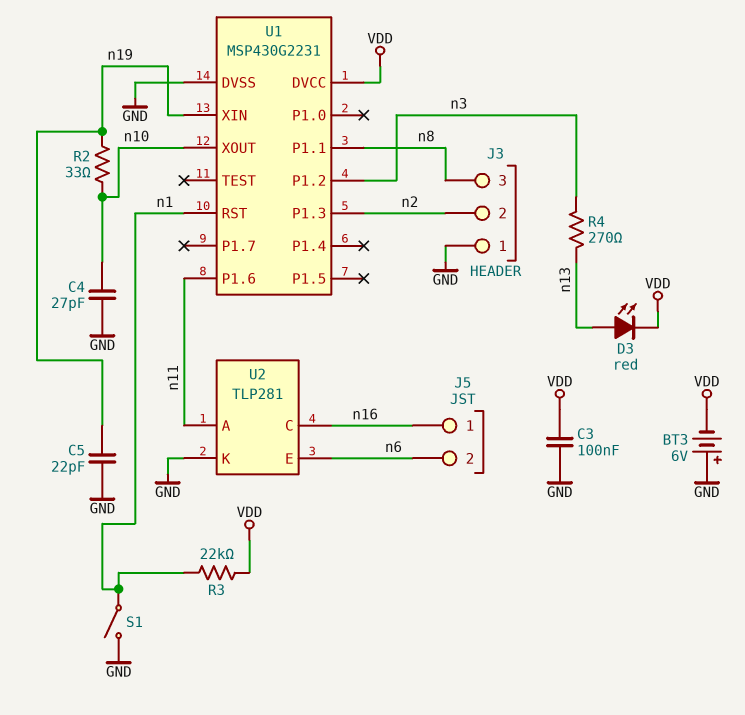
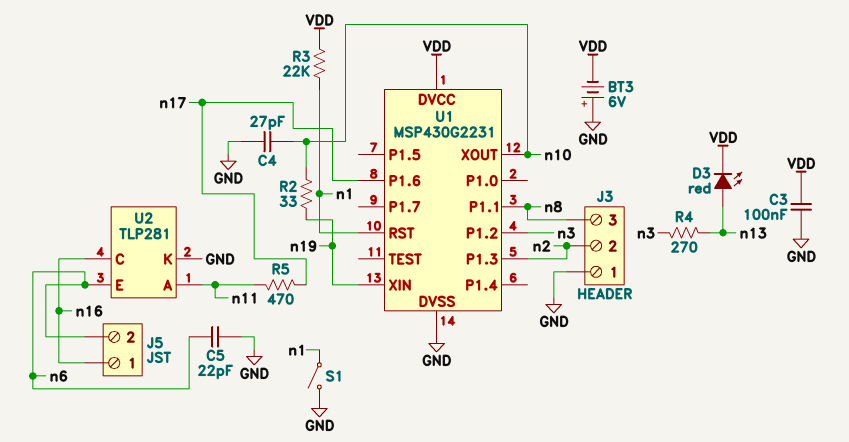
C5: 22pF (GND, n19) -> 22pF (GND, n6)
R5: none -> 470 (n11, n17)
U1 pin P1.6: n11 -> n17

